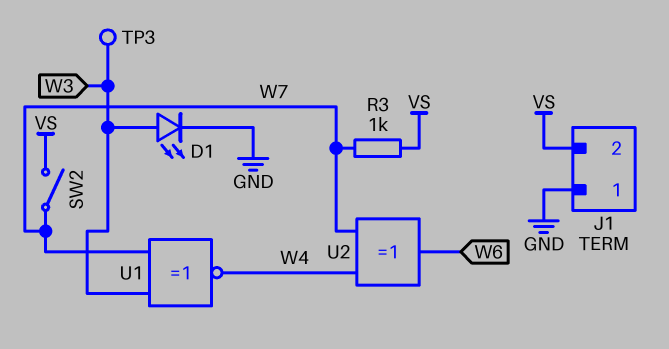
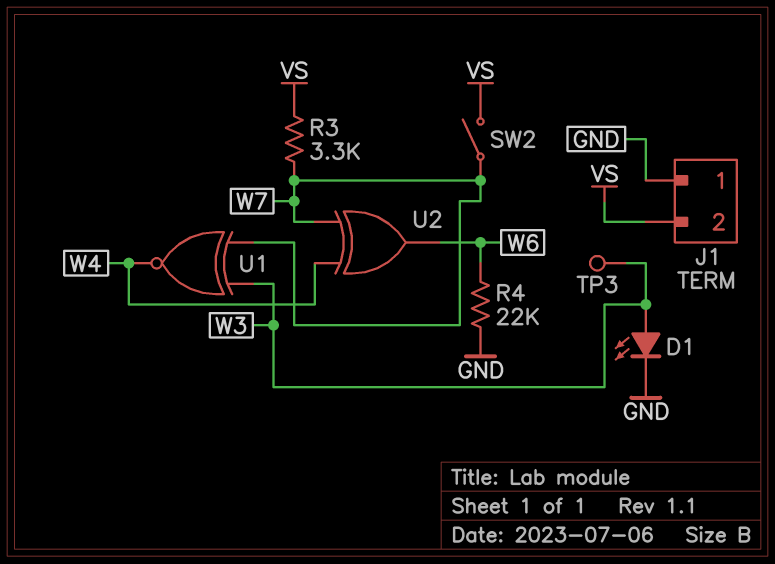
R3: 1k (VS, W7) -> 3.3k (VS, W7)
R4: none -> 22k (GND, W6)

